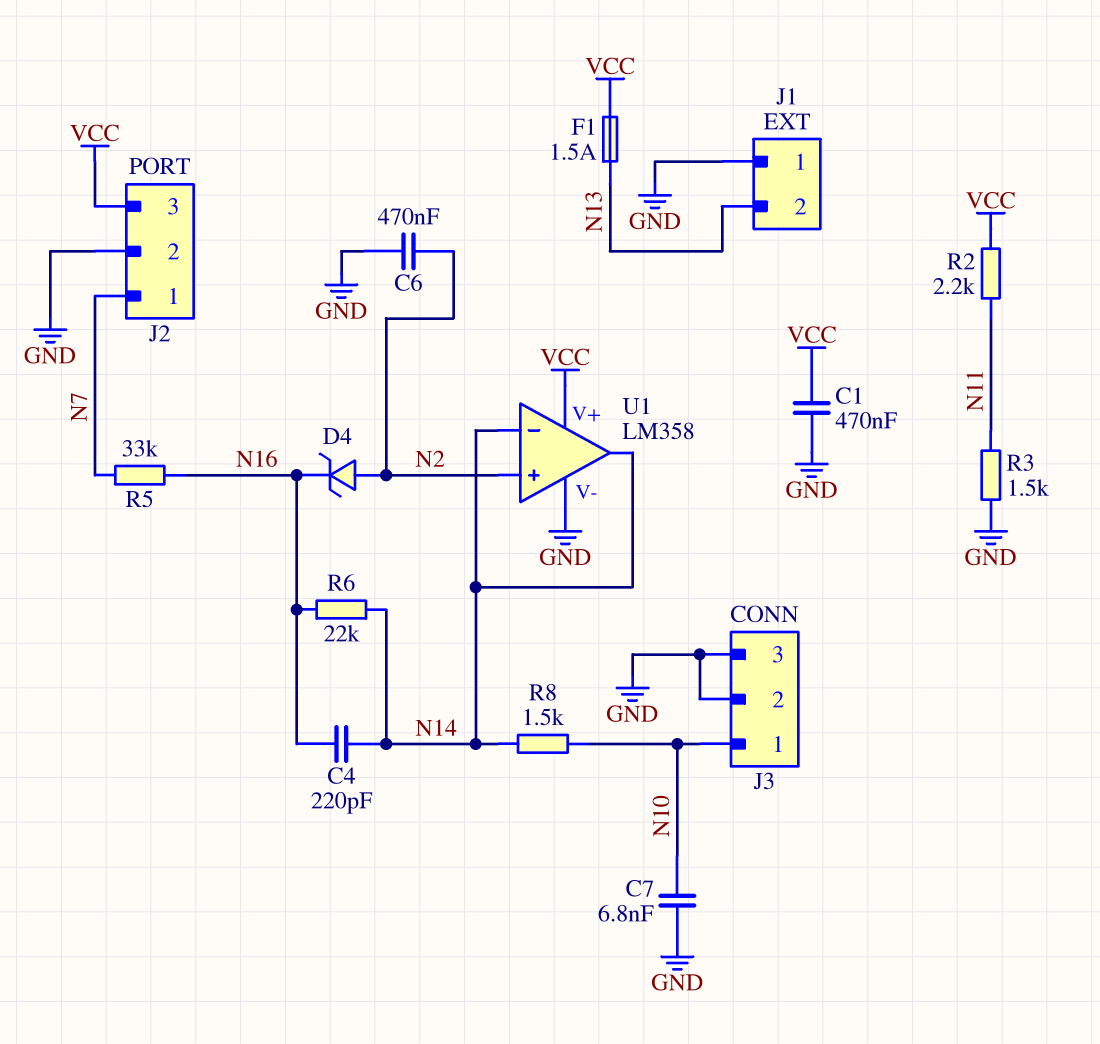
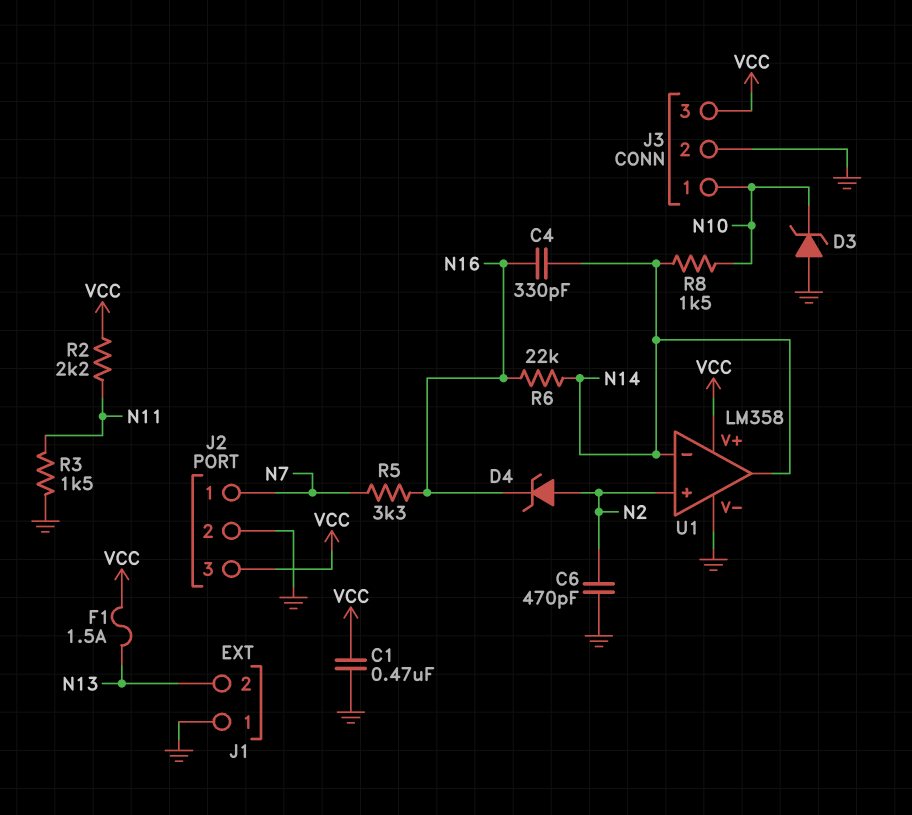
C4: 220pF (N14, N16) -> 330pF (N14, N16)
C6: 470nF (GND, N2) -> 470pF (GND, N2)
C7: 6.8nF (GND, N10) -> none
D3: none -> zener (A GND, K N10)
J3 pin 3: GND -> VCC
R5: 33k (N7, N16) -> 3.3k (N7, N16)

